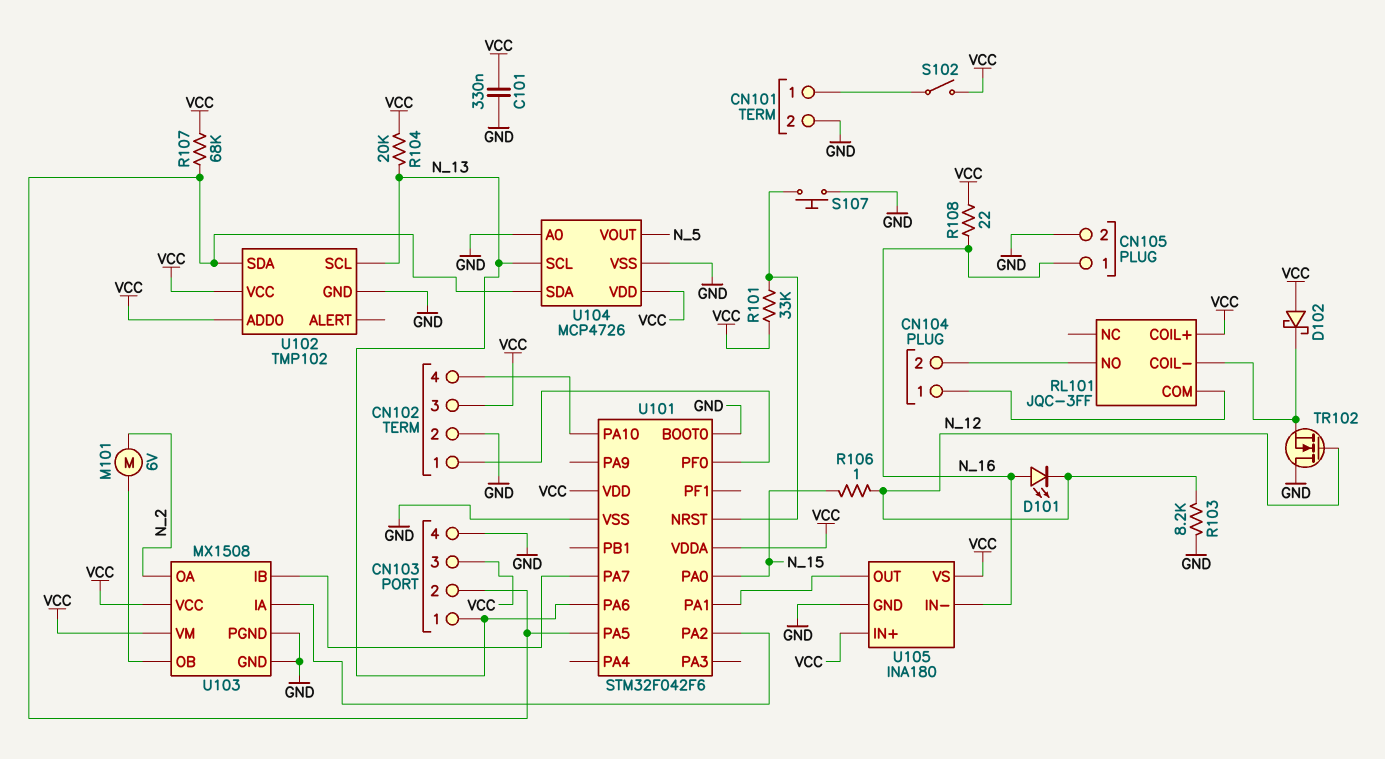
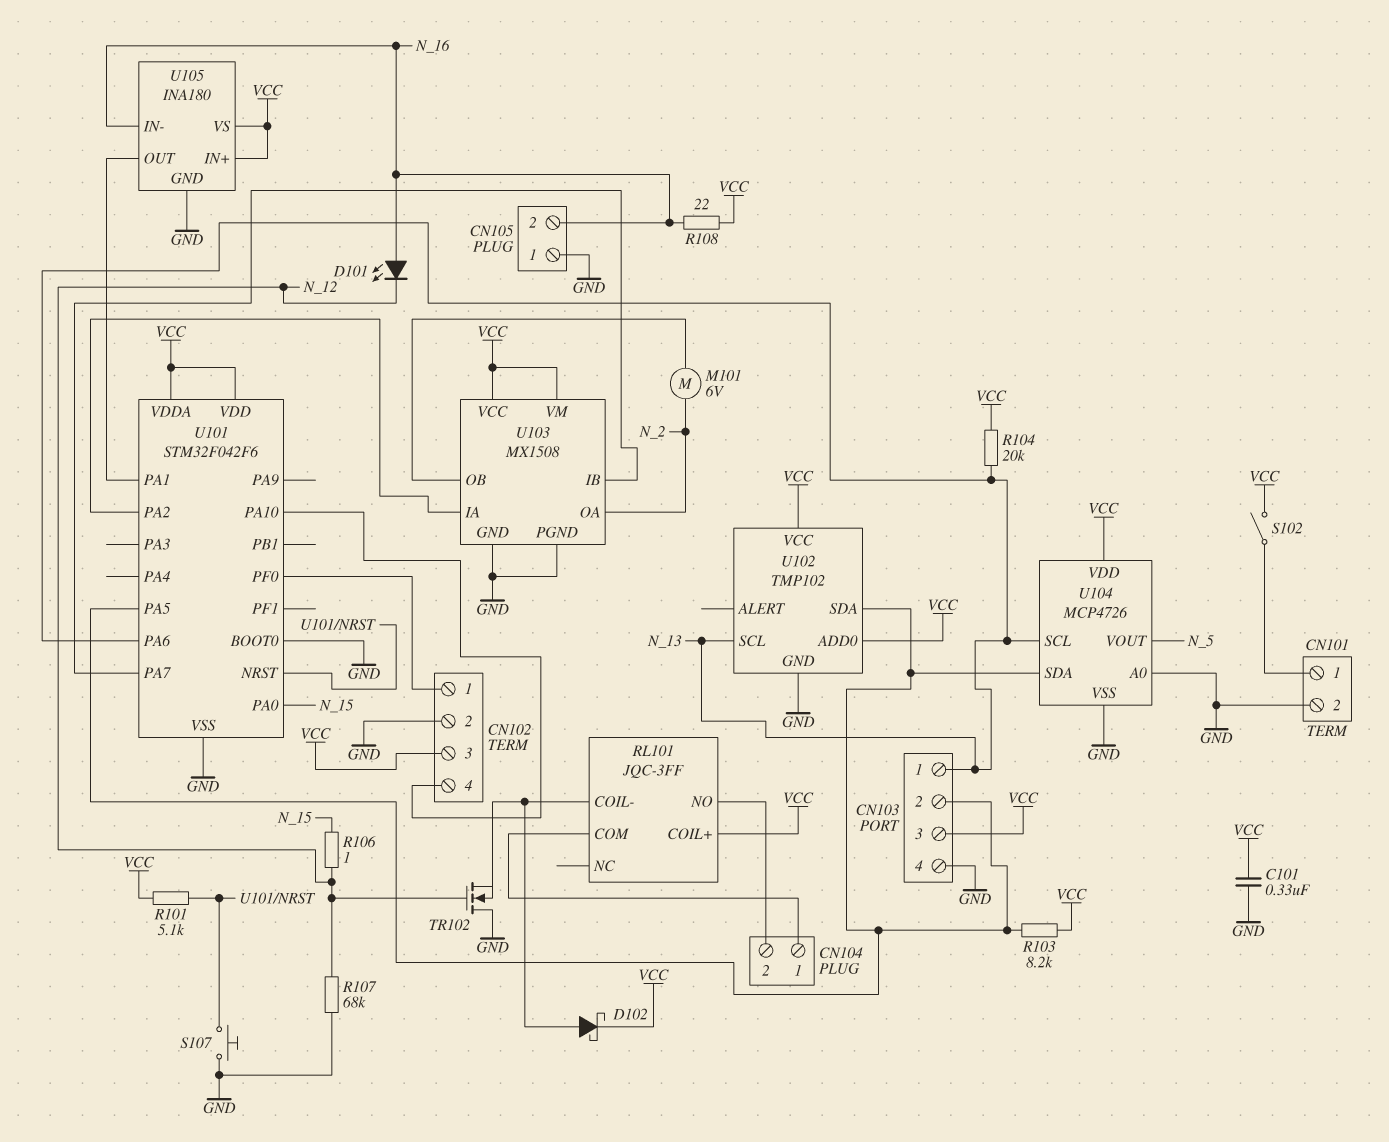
CN105 pin 1: N_16 -> GND
CN105 pin 2: GND -> N_16
D102: schottky (A VCC, K RL101/COIL-) -> schottky (A RL101/COIL-, K VCC)
R101: 33k (U101/NRST, VCC) -> 5.1k (U101/NRST, VCC)
R103: 8.2k (GND, N_12) -> 8.2k (CN103/2, VCC)
R107: 68k (CN103/2, VCC) -> 68k (GND, N_12)

